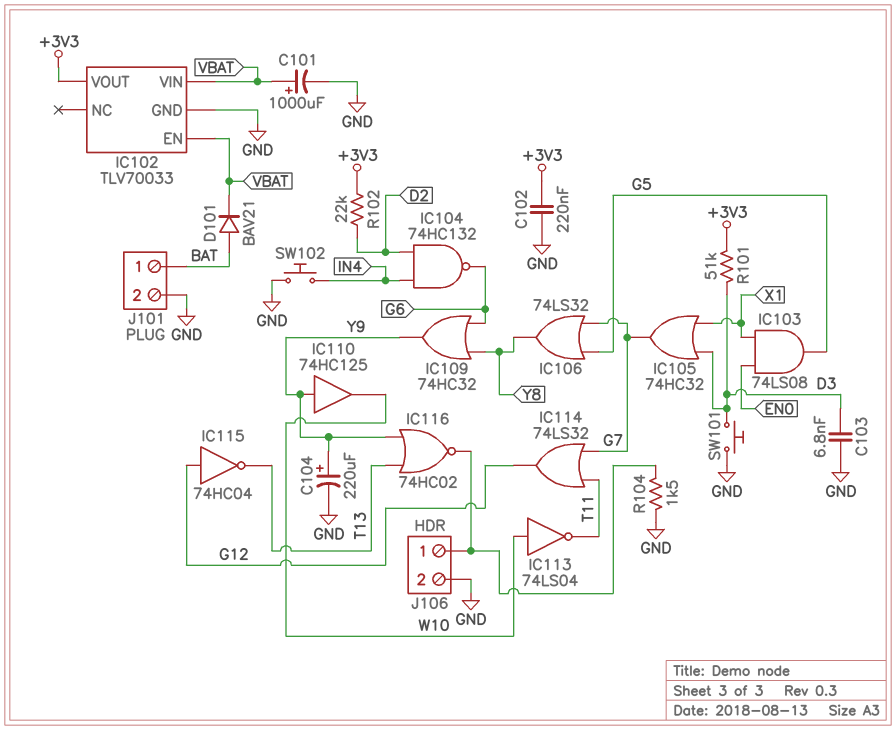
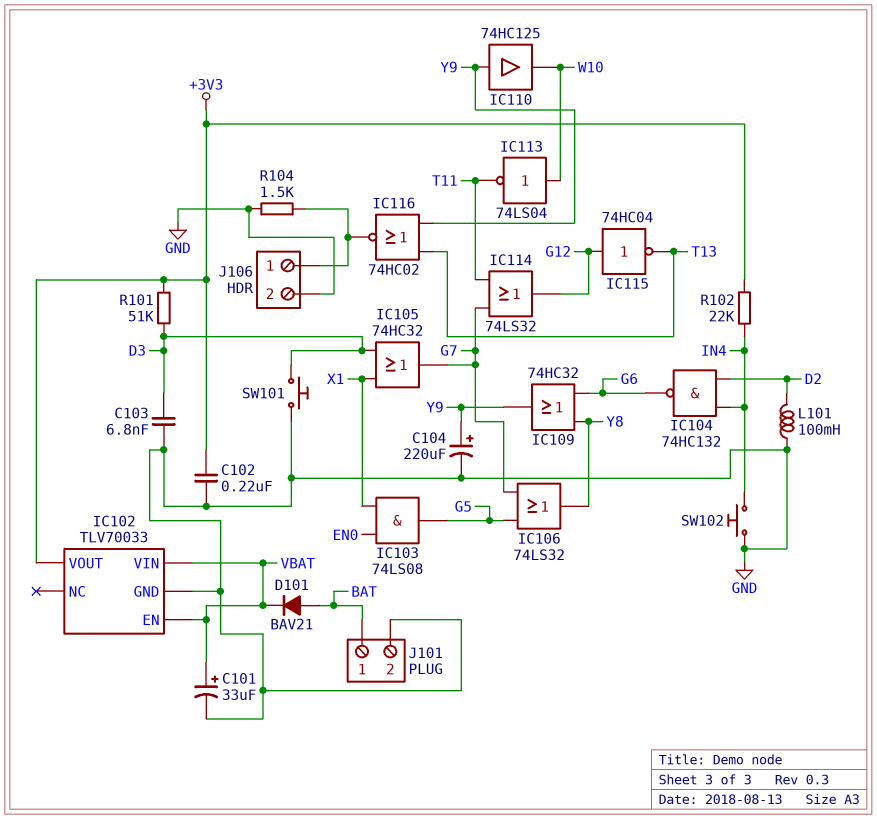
C101: 1000uF (plus VBAT, minus GND) -> 33uF (plus VBAT, minus GND)
L101: none -> 100mH (D2, GND)
R102: 22k (+3V3, D2) -> 22k (+3V3, IN4)

